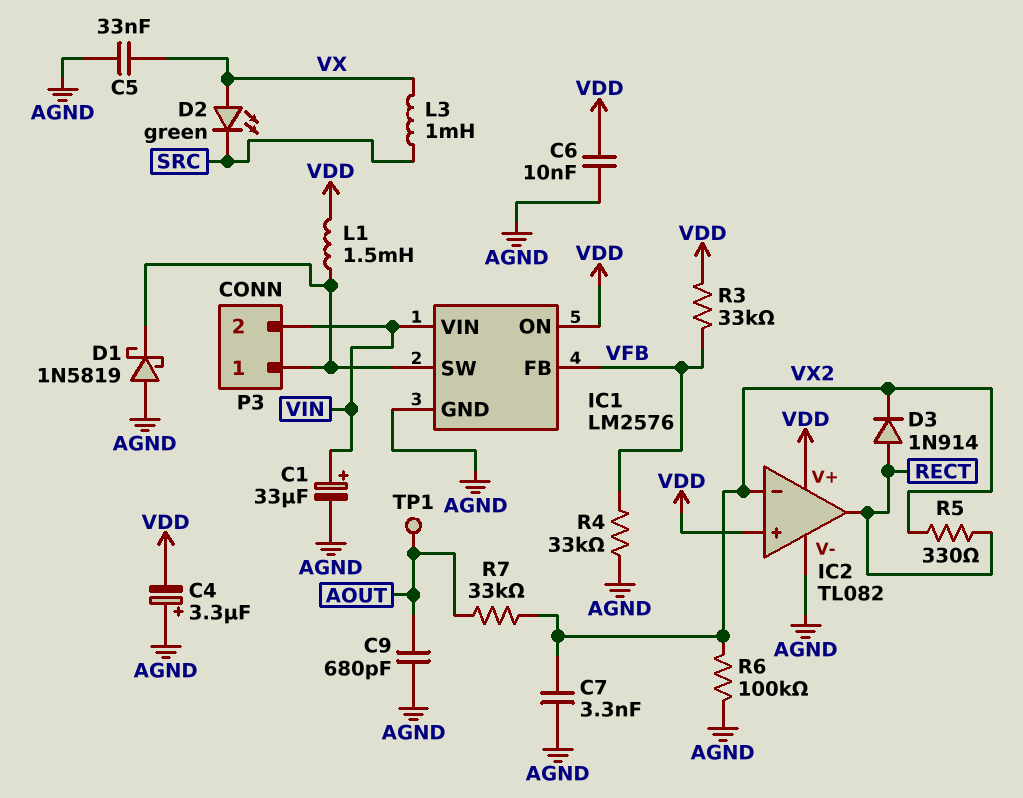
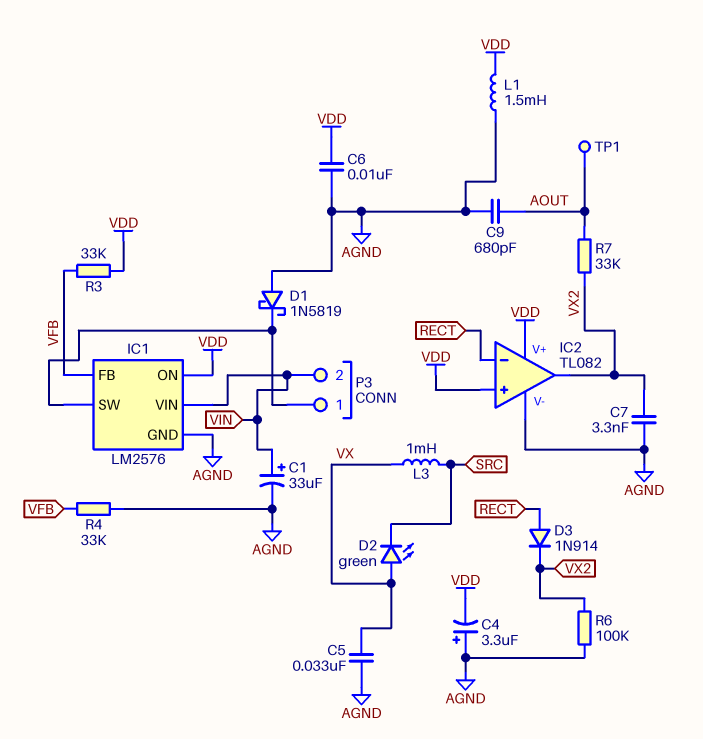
IC2 pin in-: VX2 -> RECT
IC2 pin out: RECT -> VX2
L1: 1.5mH (IC1/SW, VDD) -> 1.5mH (AGND, VDD)
R5: 330 (RECT, VX2) -> none

